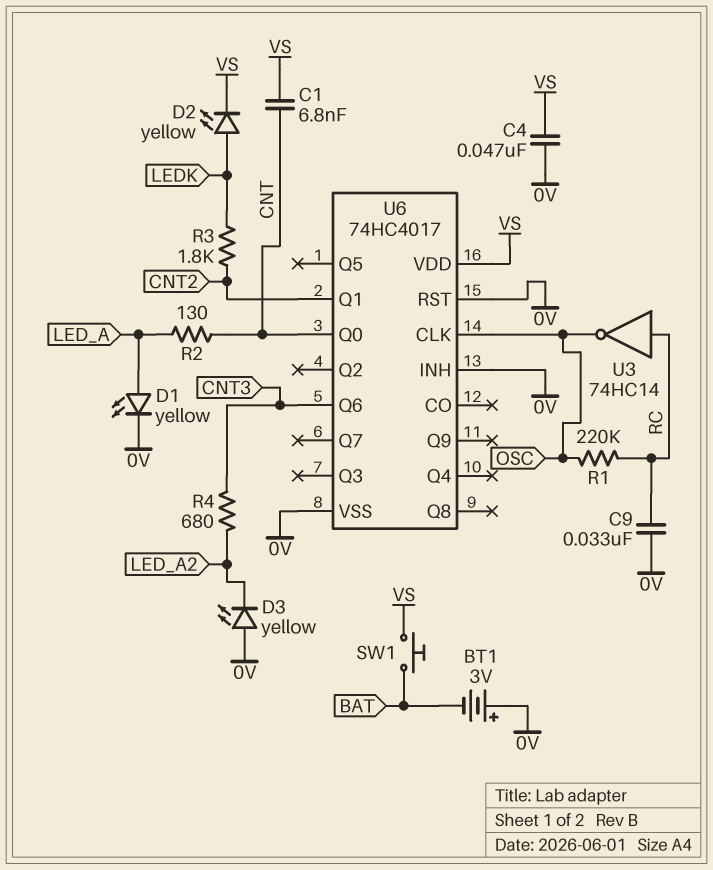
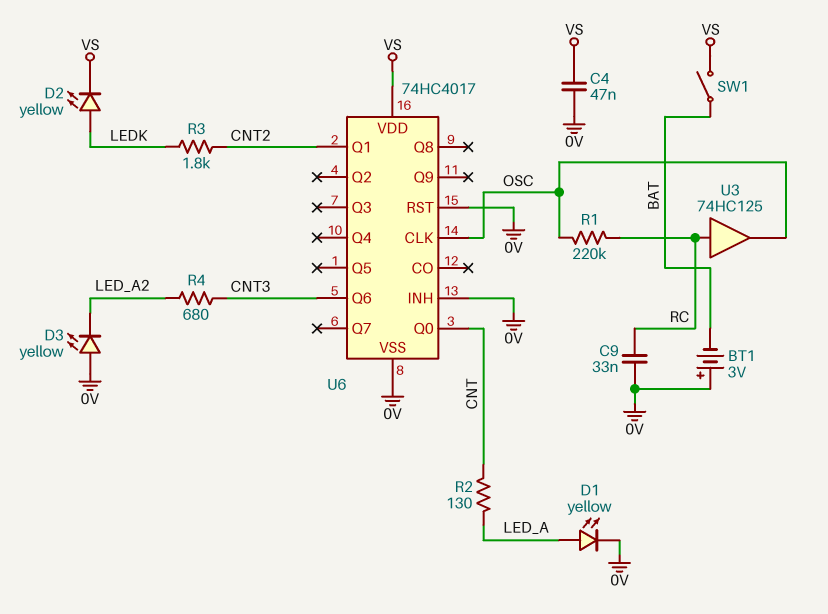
C1: 6.8nF (CNT, VS) -> none
SW1: button (BAT, VS) -> switch (BAT, VS)
U3: NOT 74HC14 (in RC, out OSC) -> buffer 74HC125 (in RC, out OSC)

